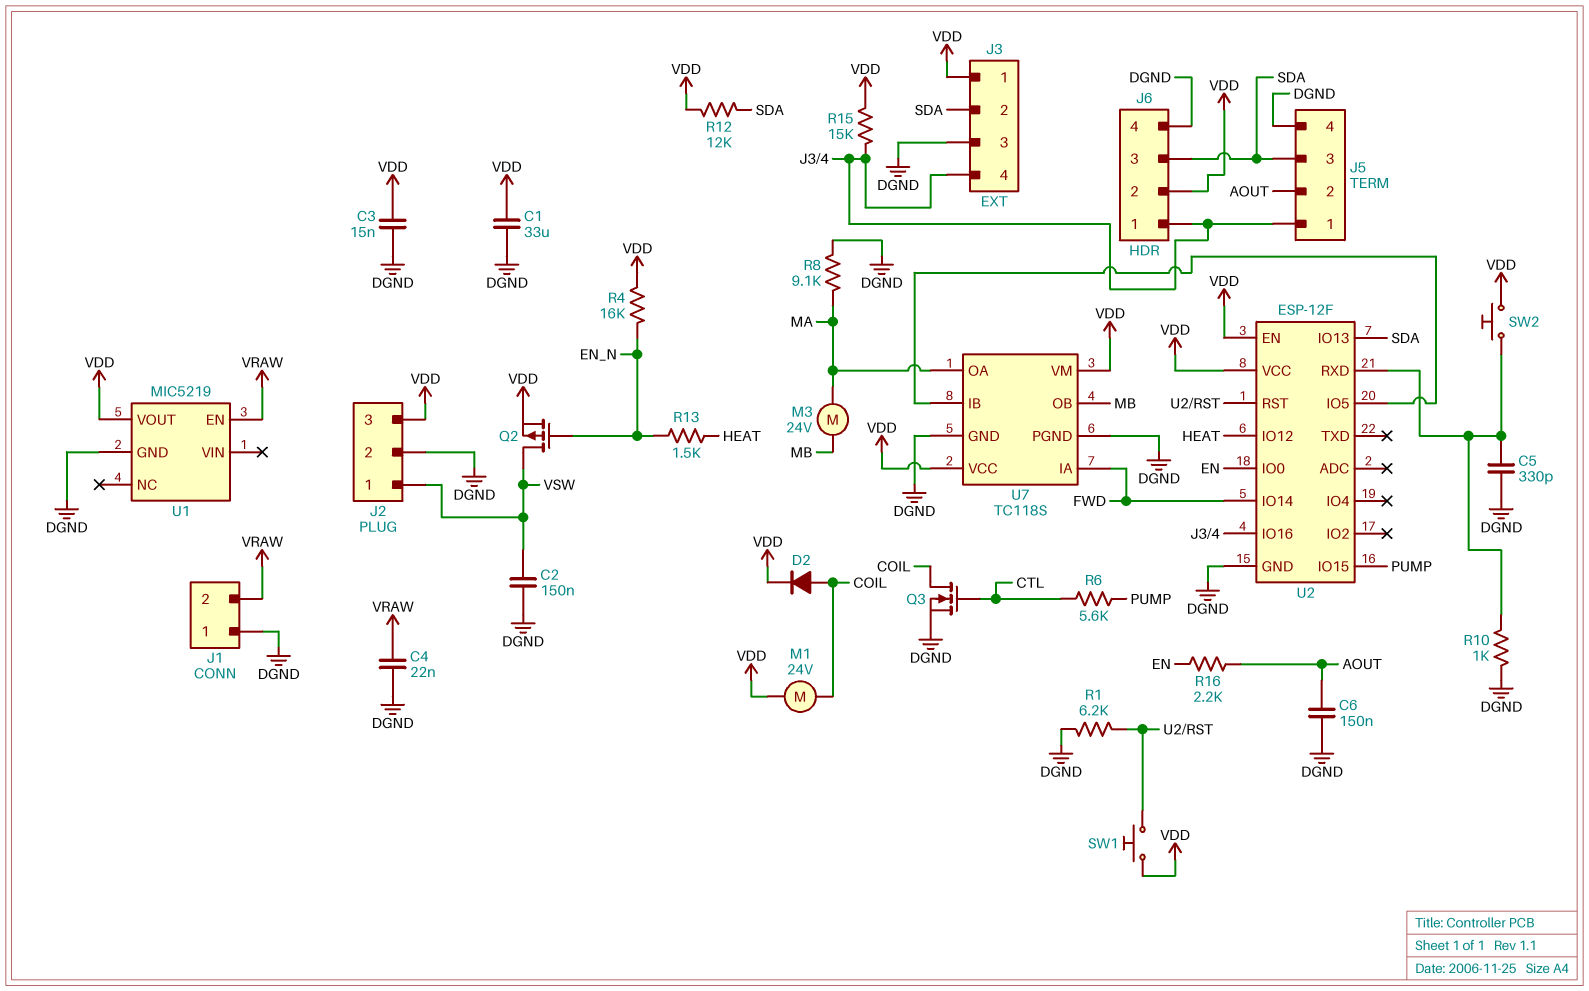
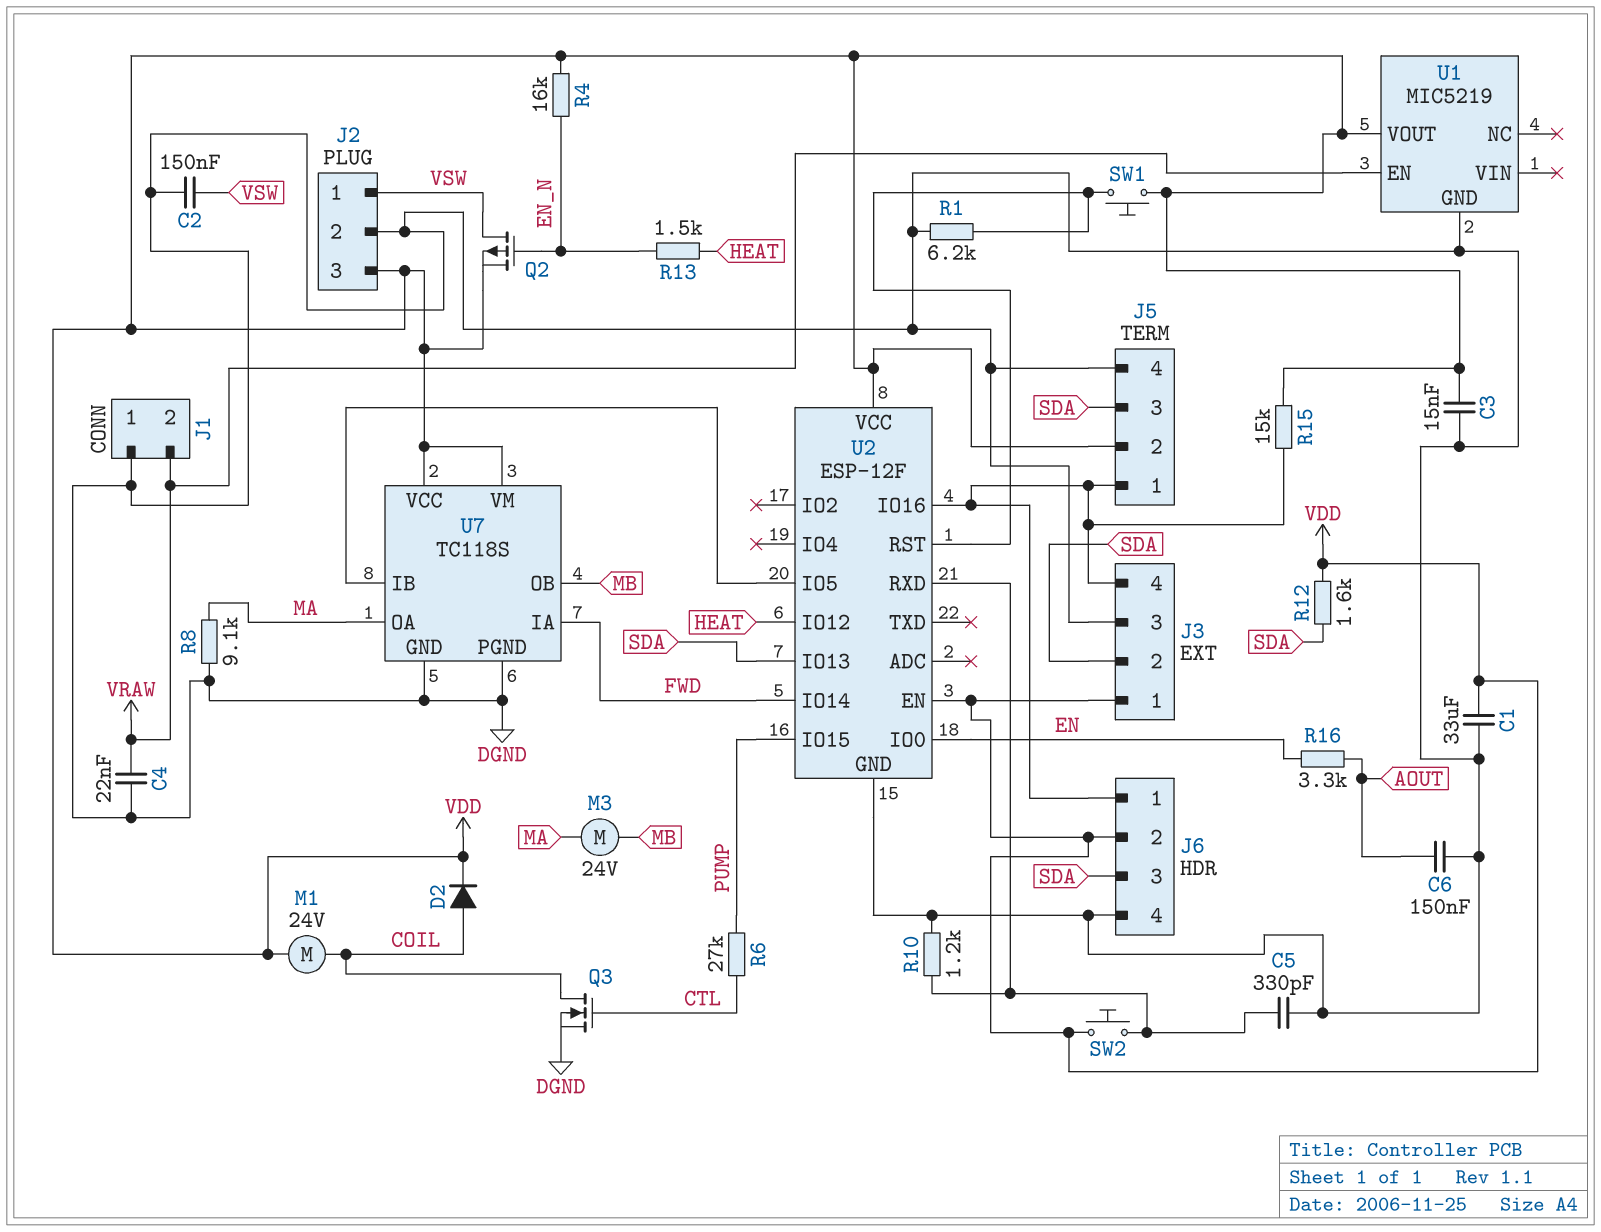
J5 pin 2: AOUT -> VDD
R6: 5.6k (CTL, PUMP) -> 27k (CTL, PUMP)
R10: 1k (DGND, U2/RXD) -> 1.2k (DGND, U2/RXD)
R12: 12k (SDA, VDD) -> 1.6k (SDA, VDD)
R16: 2.2k (AOUT, EN) -> 3.3k (AOUT, EN)

